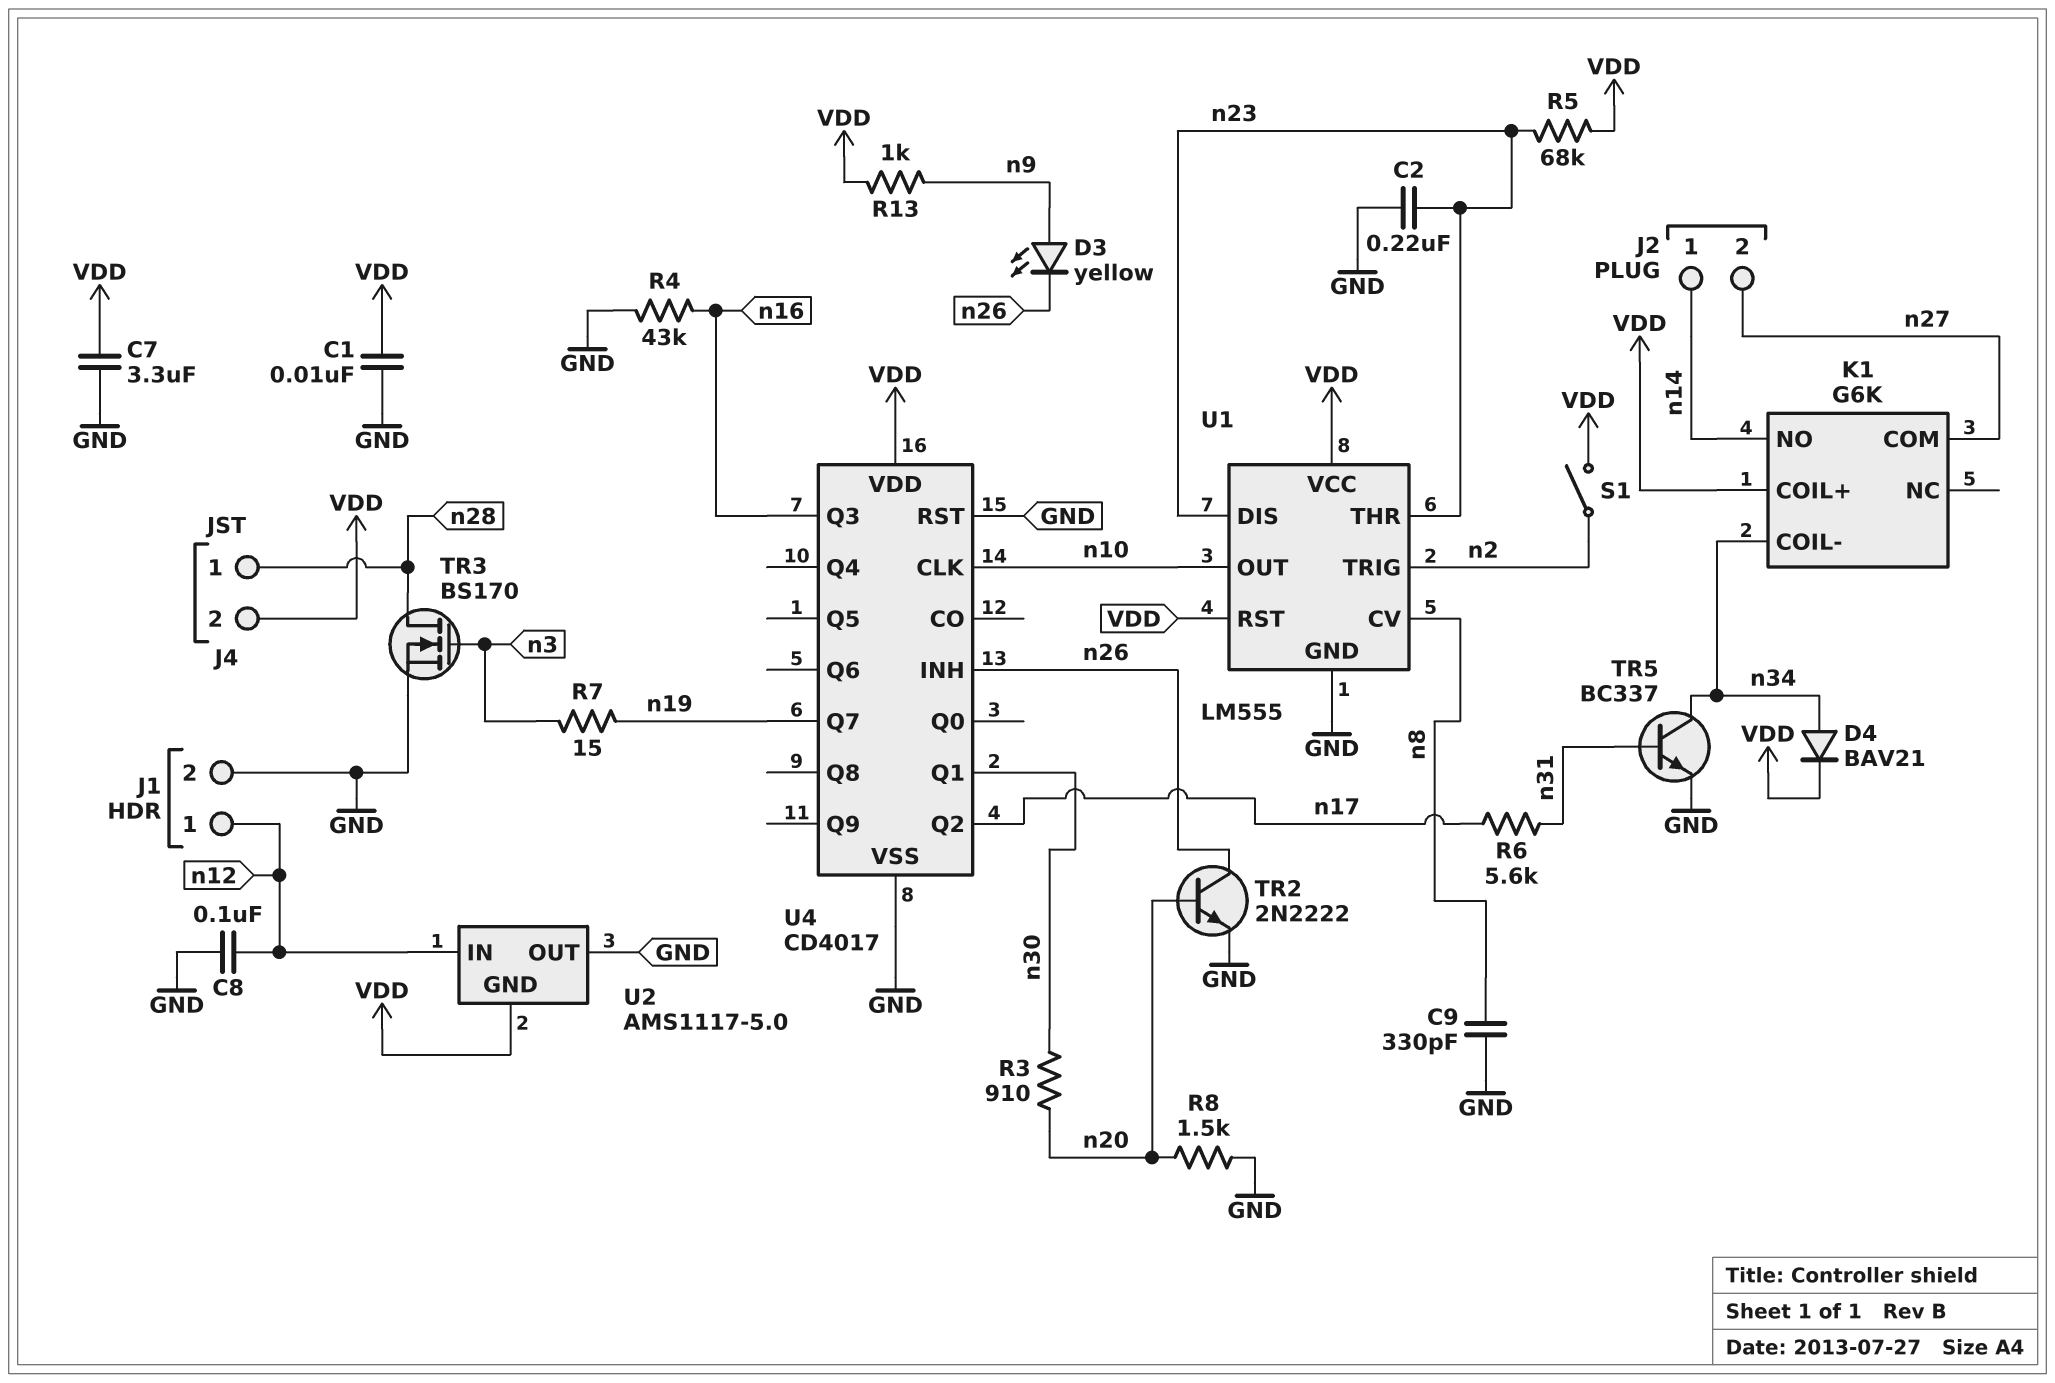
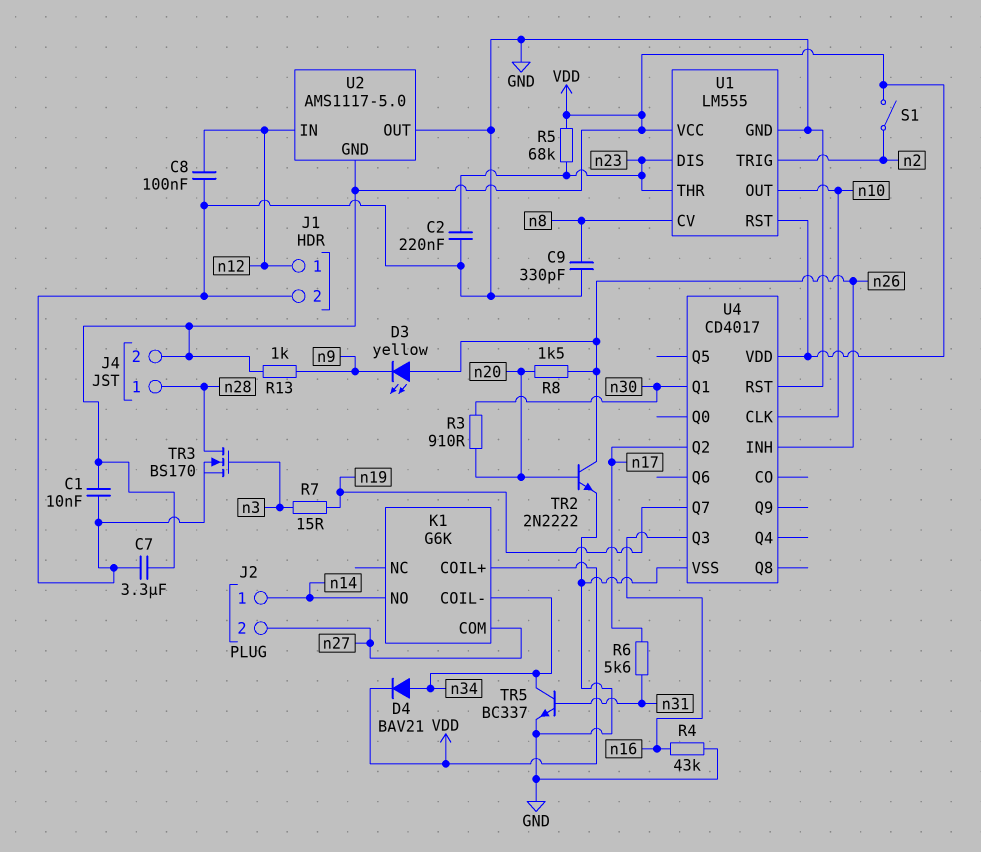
D3: LED yellow (A n9, K n26) -> LED yellow (A n26, K n9)
R8: 1.5k (GND, n20) -> 1.5k (n20, n26)

